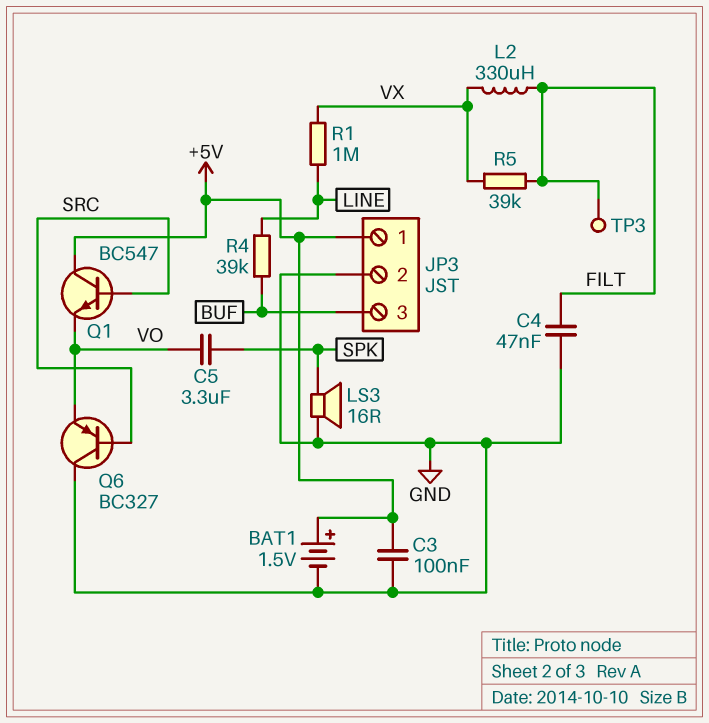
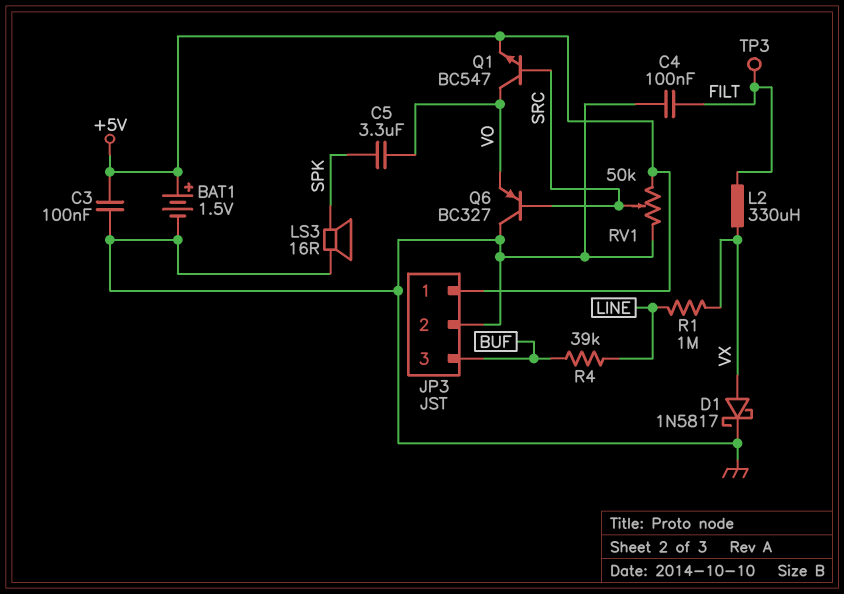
C4: 47nF (FILT, GND) -> 100nF (FILT, GND)
D1: none -> schottky 1N5817 (A VX, K GND)
Q1: NPN BC547 (B SRC, C +5V, E VO) -> NPN BC547 (B SRC, C VO, E +5V)
R5: 39k (FILT, VX) -> none
RV1: none -> 50k (+5V, GND, wiper SRC)

